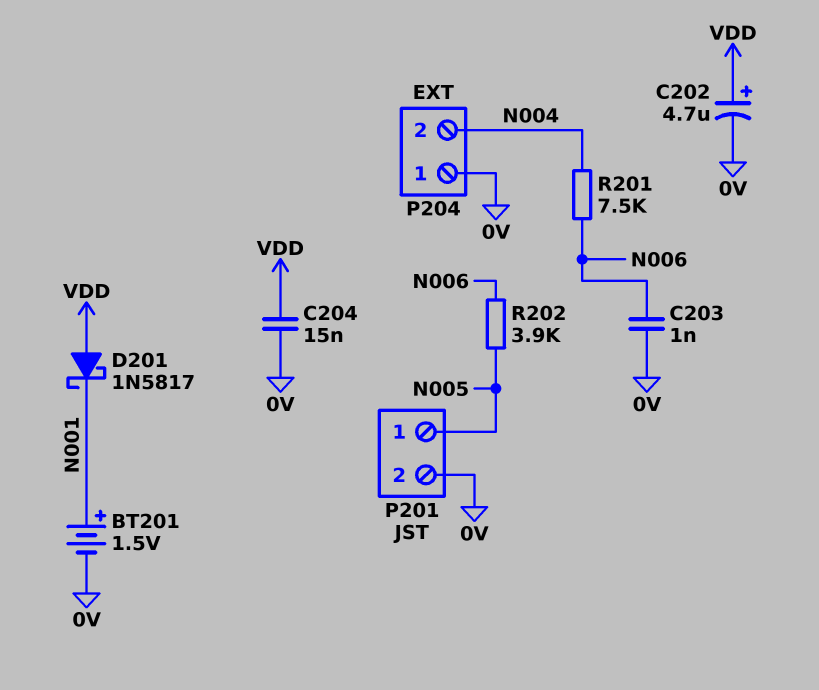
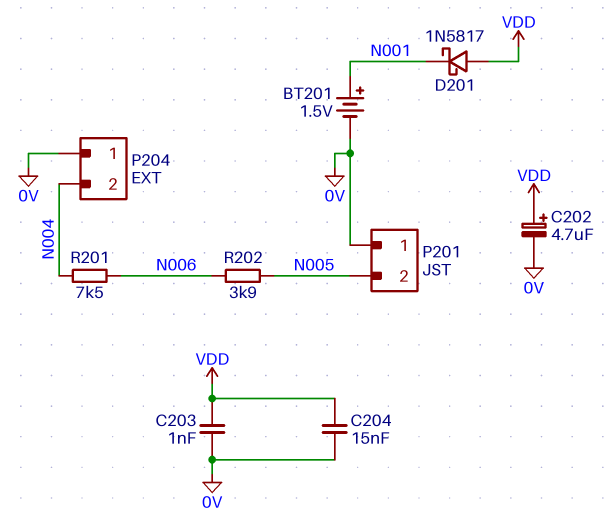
C203: 1nF (0V, N006) -> 1nF (0V, VDD)
P201 pin 1: N005 -> 0V
P201 pin 2: 0V -> N005

